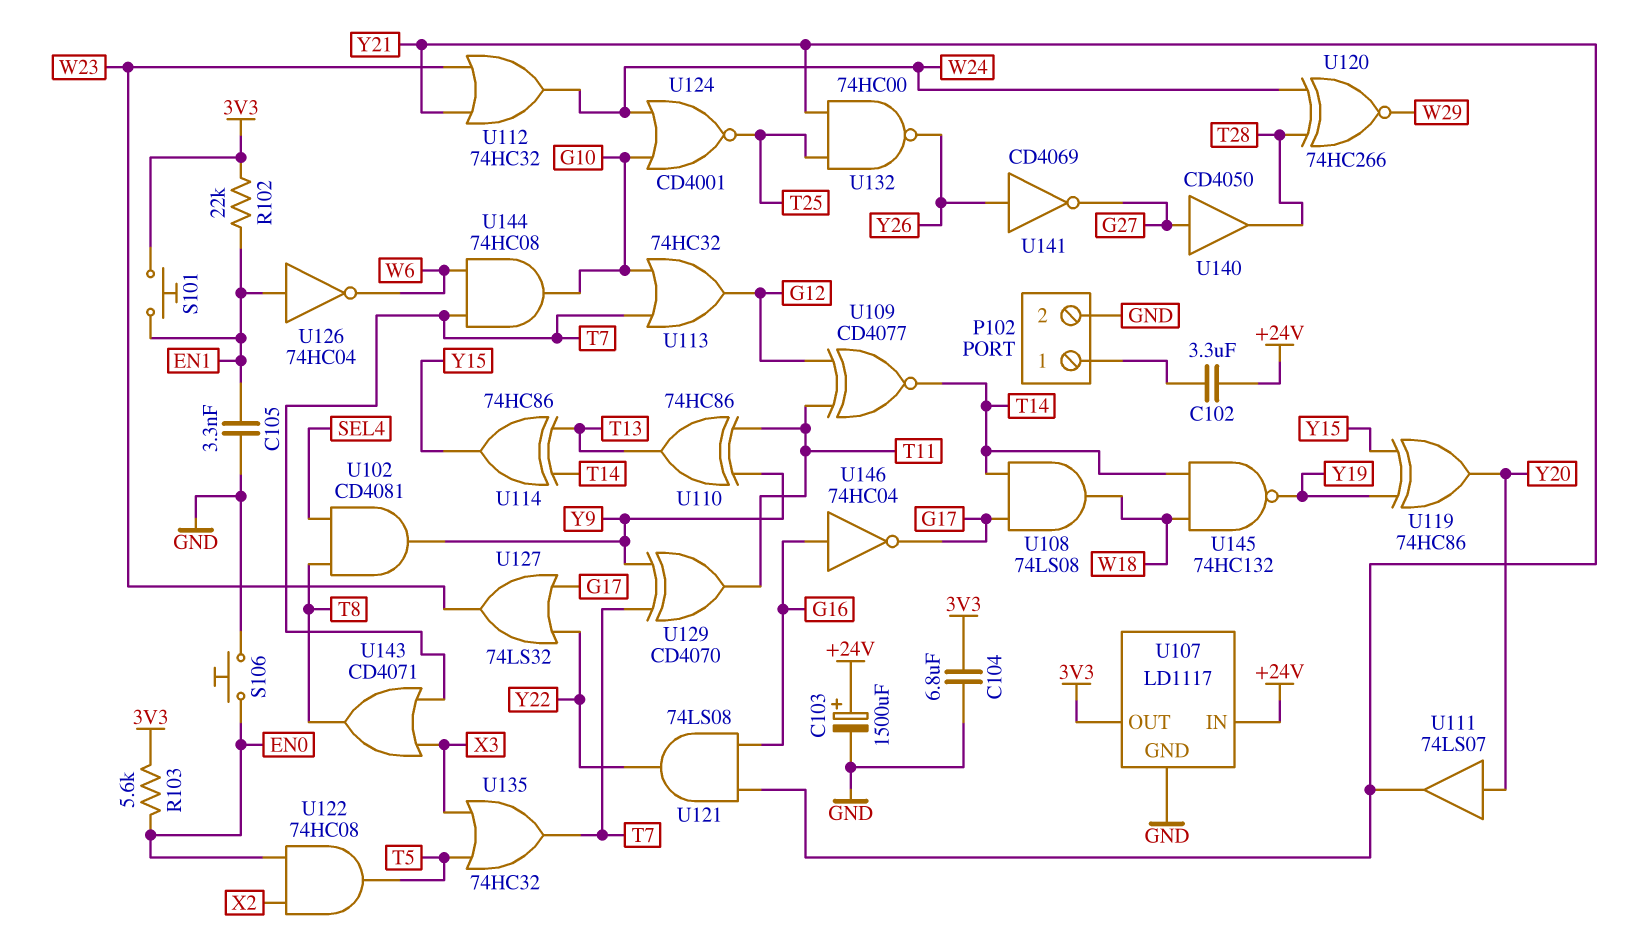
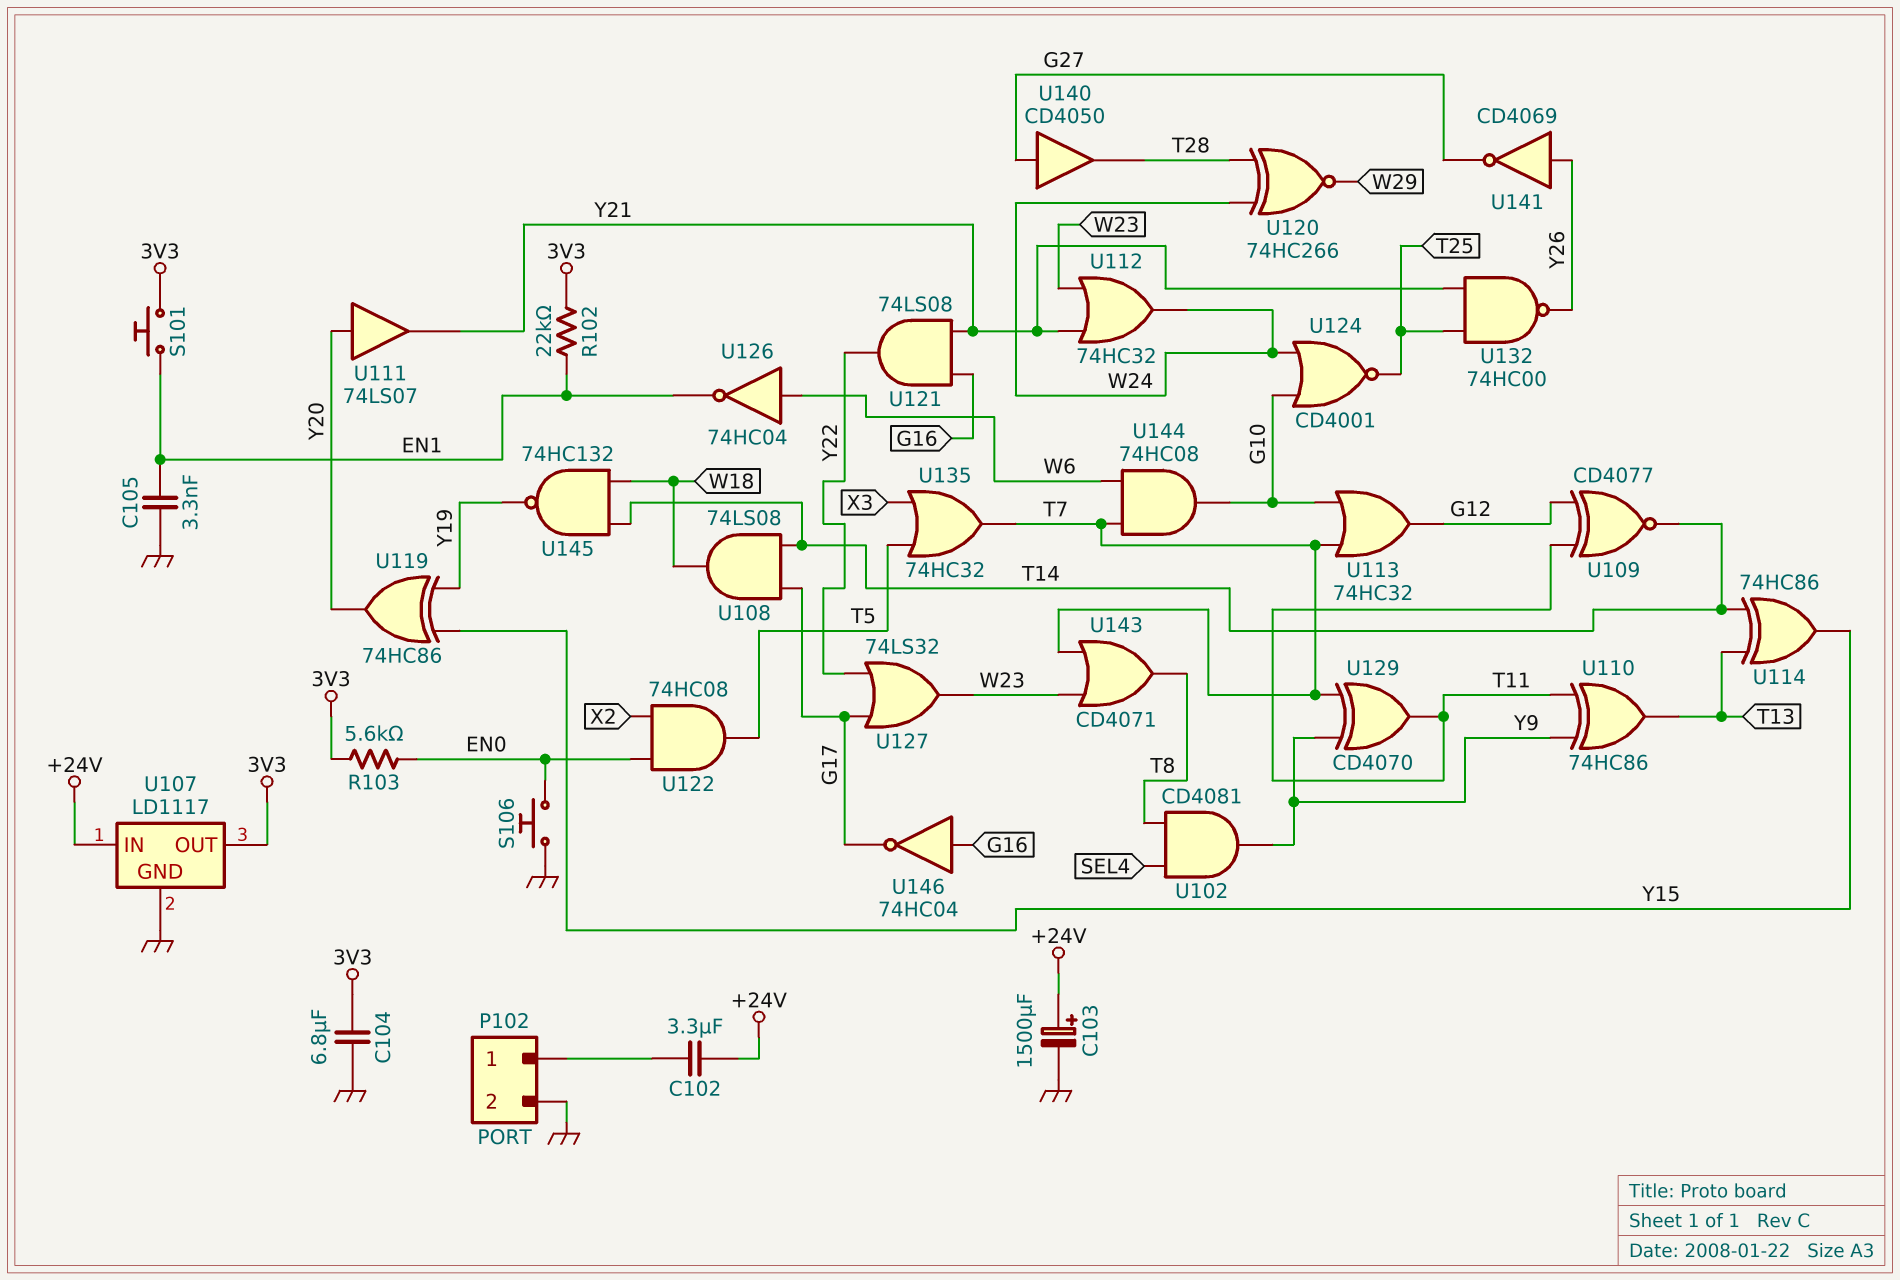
U126: NOT 74HC04 (in EN1, out W6) -> NOT 74HC04 (in W6, out EN1)
U143: OR CD4071 (in T7, in X3, out T8) -> OR CD4071 (in T7, in W23, out T8)

